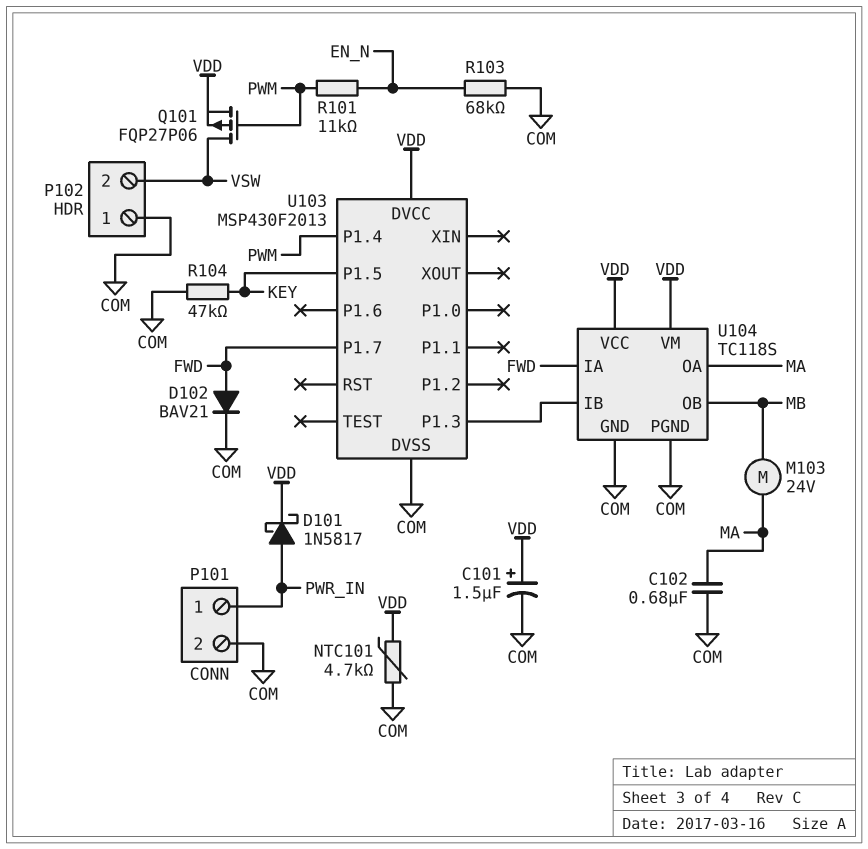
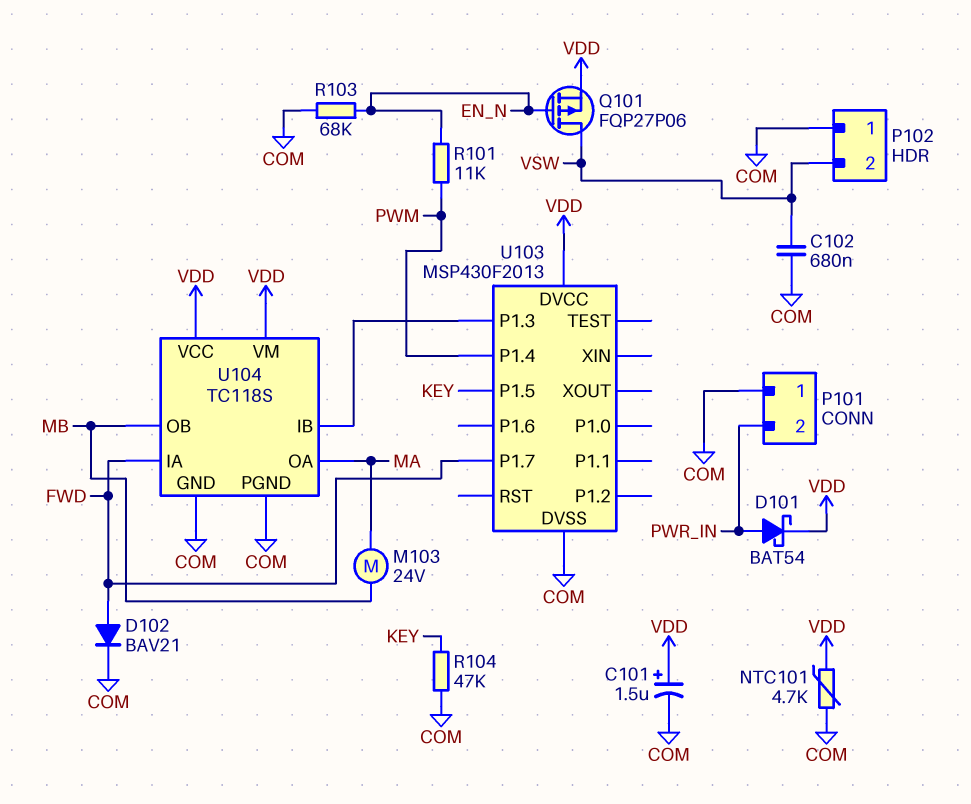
C102: 680nF (COM, MA) -> 680nF (COM, VSW)
D101: schottky 1N5817 (A PWR_IN, K VDD) -> schottky BAT54 (A PWR_IN, K VDD)
P101 pin 1: PWR_IN -> COM
P101 pin 2: COM -> PWR_IN
Q101: PMOS FQP27P06 (G PWM, D VSW, S VDD) -> PMOS FQP27P06 (G EN_N, D VSW, S VDD)

